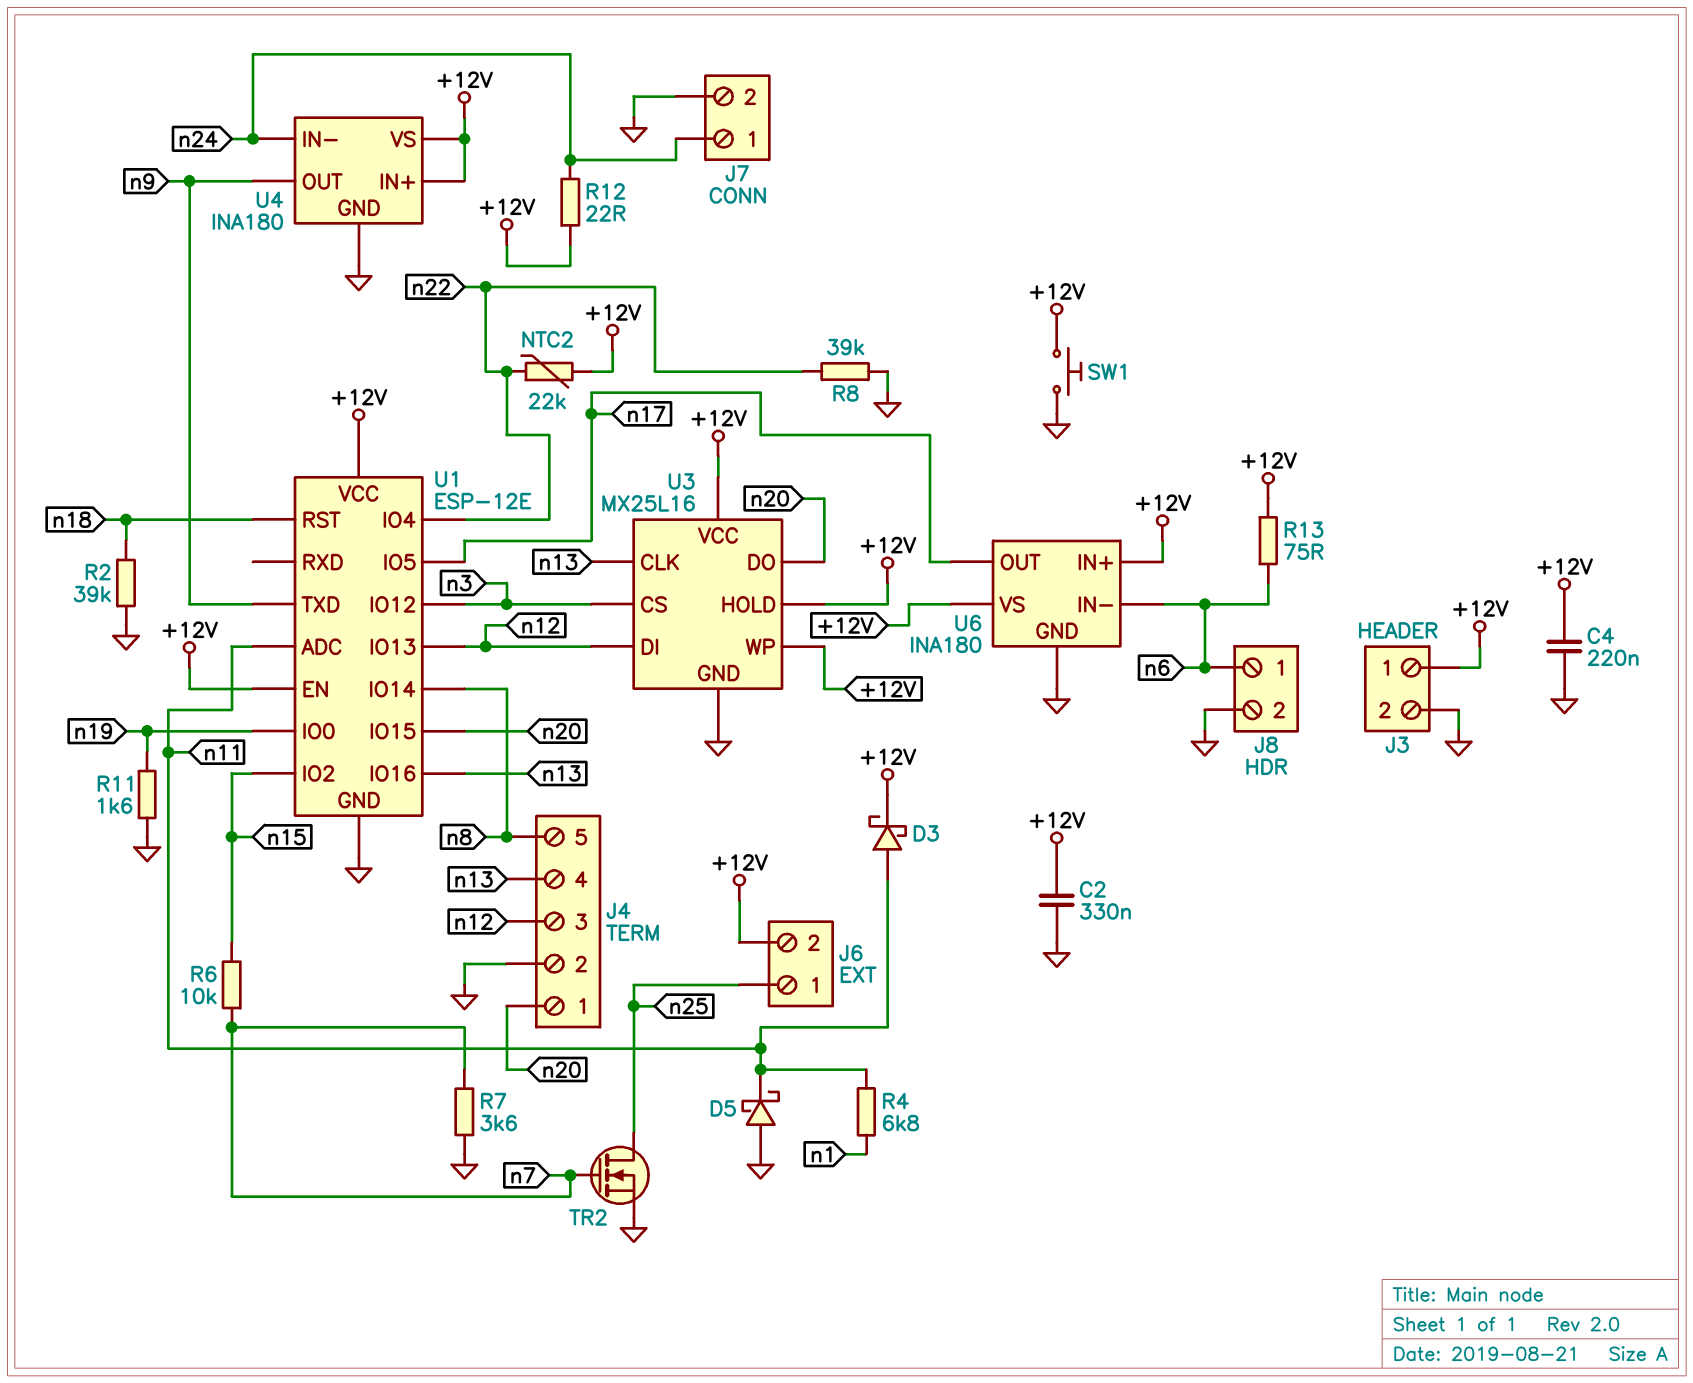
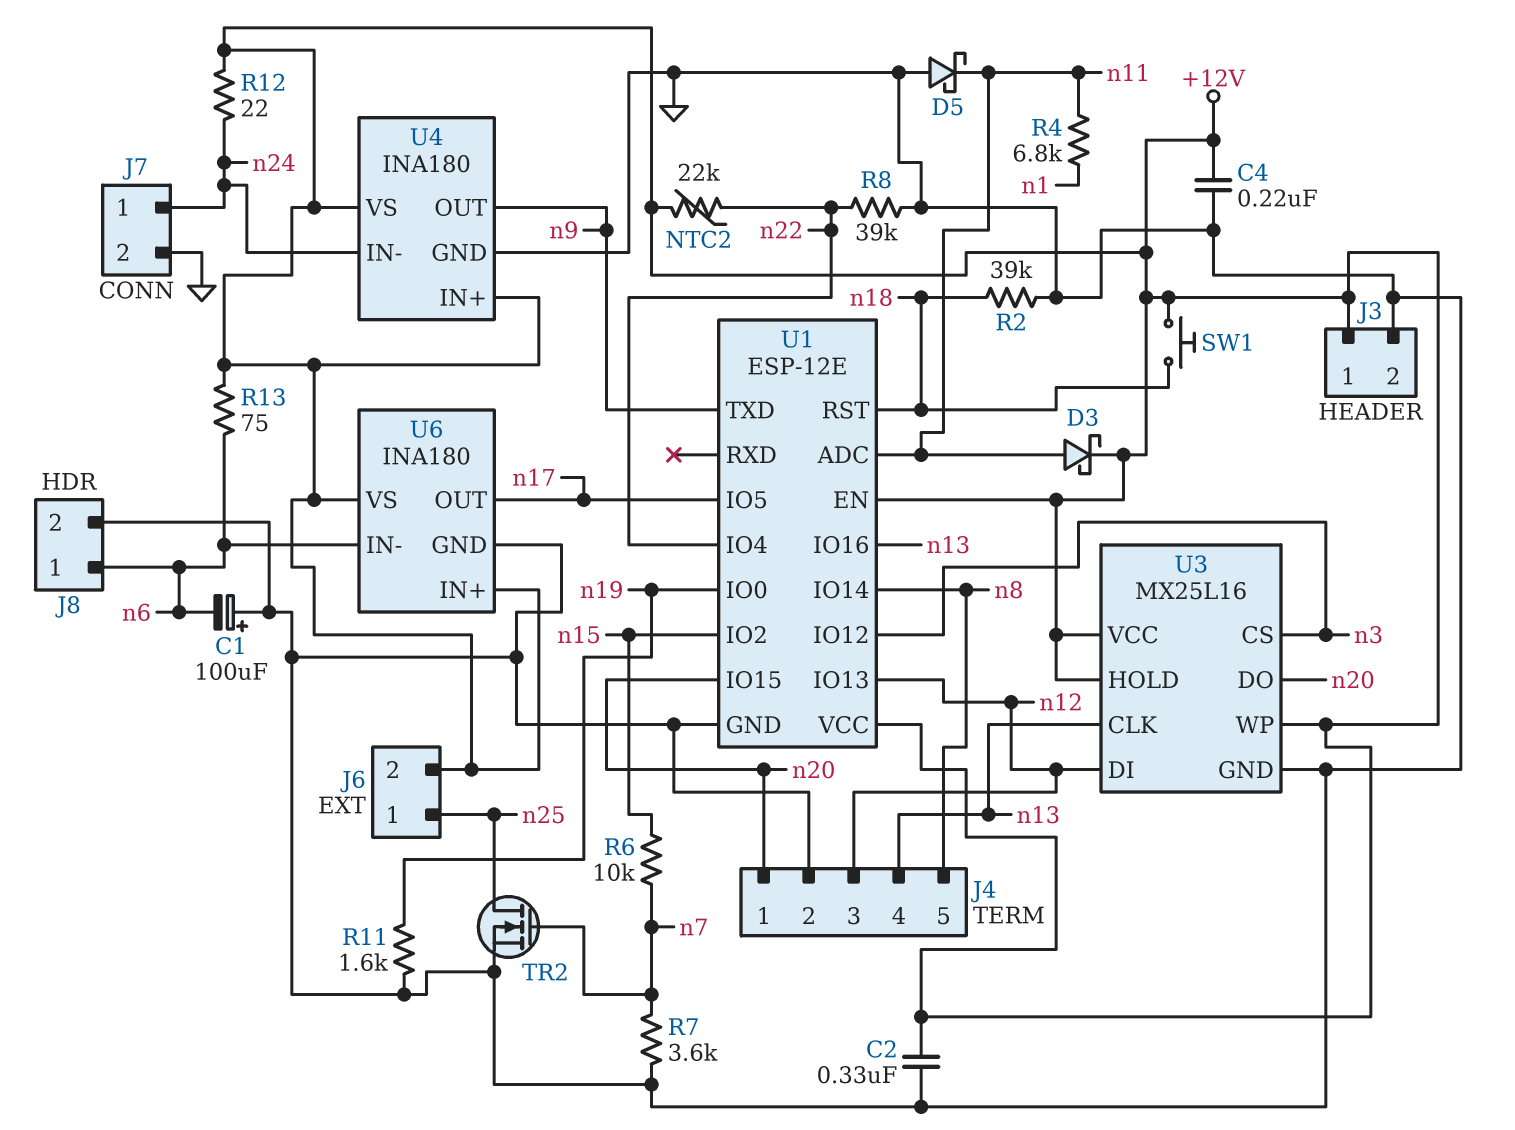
C1: none -> 100uF (plus GND, minus n6)
SW1: button (+12V, GND) -> button (+12V, n18)

